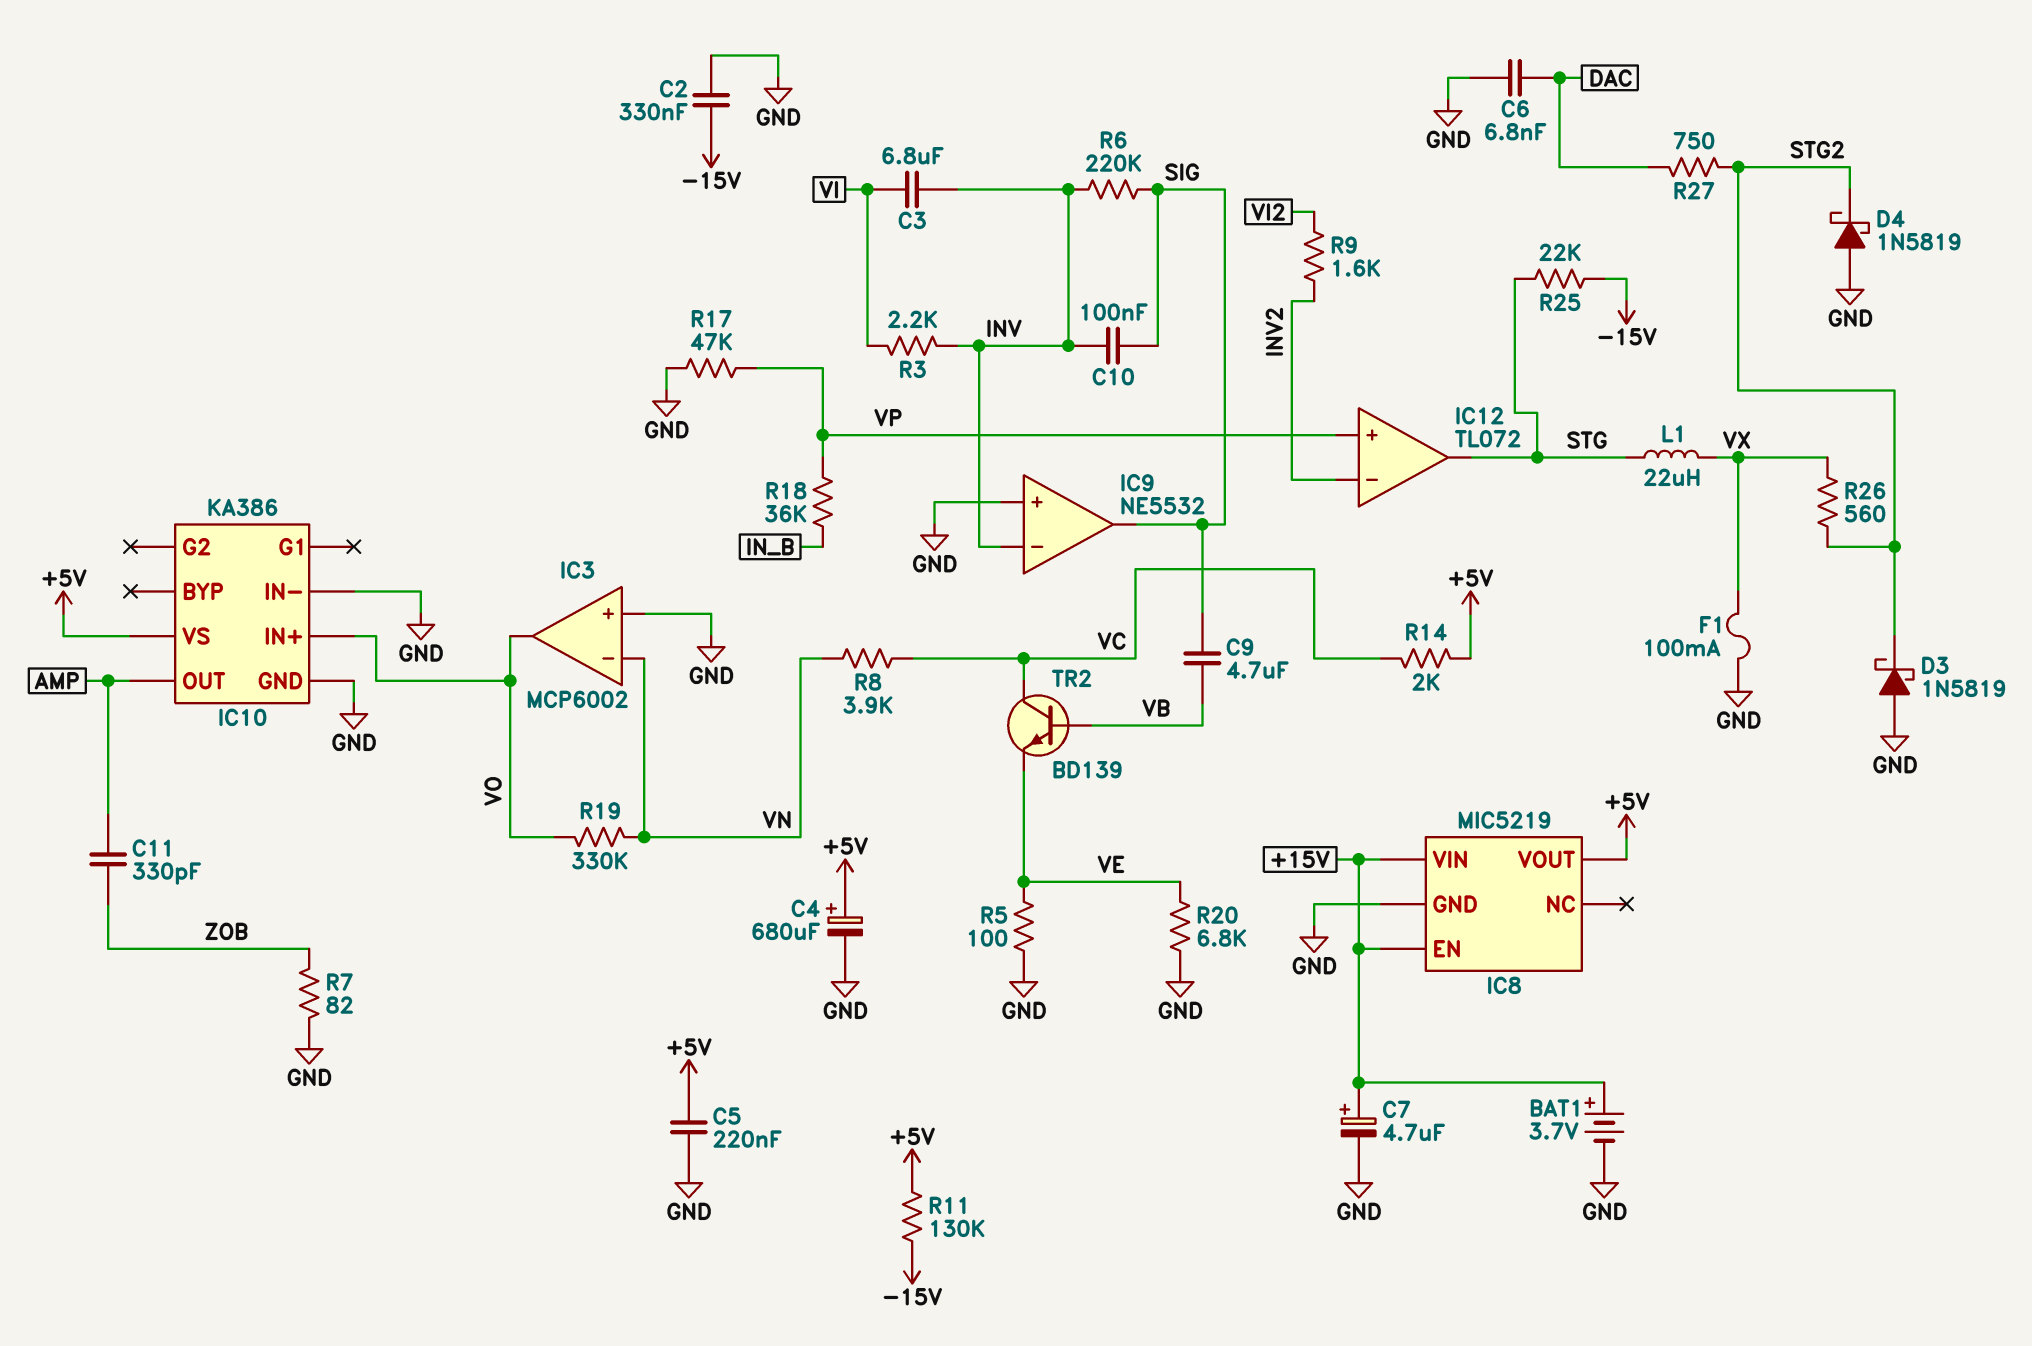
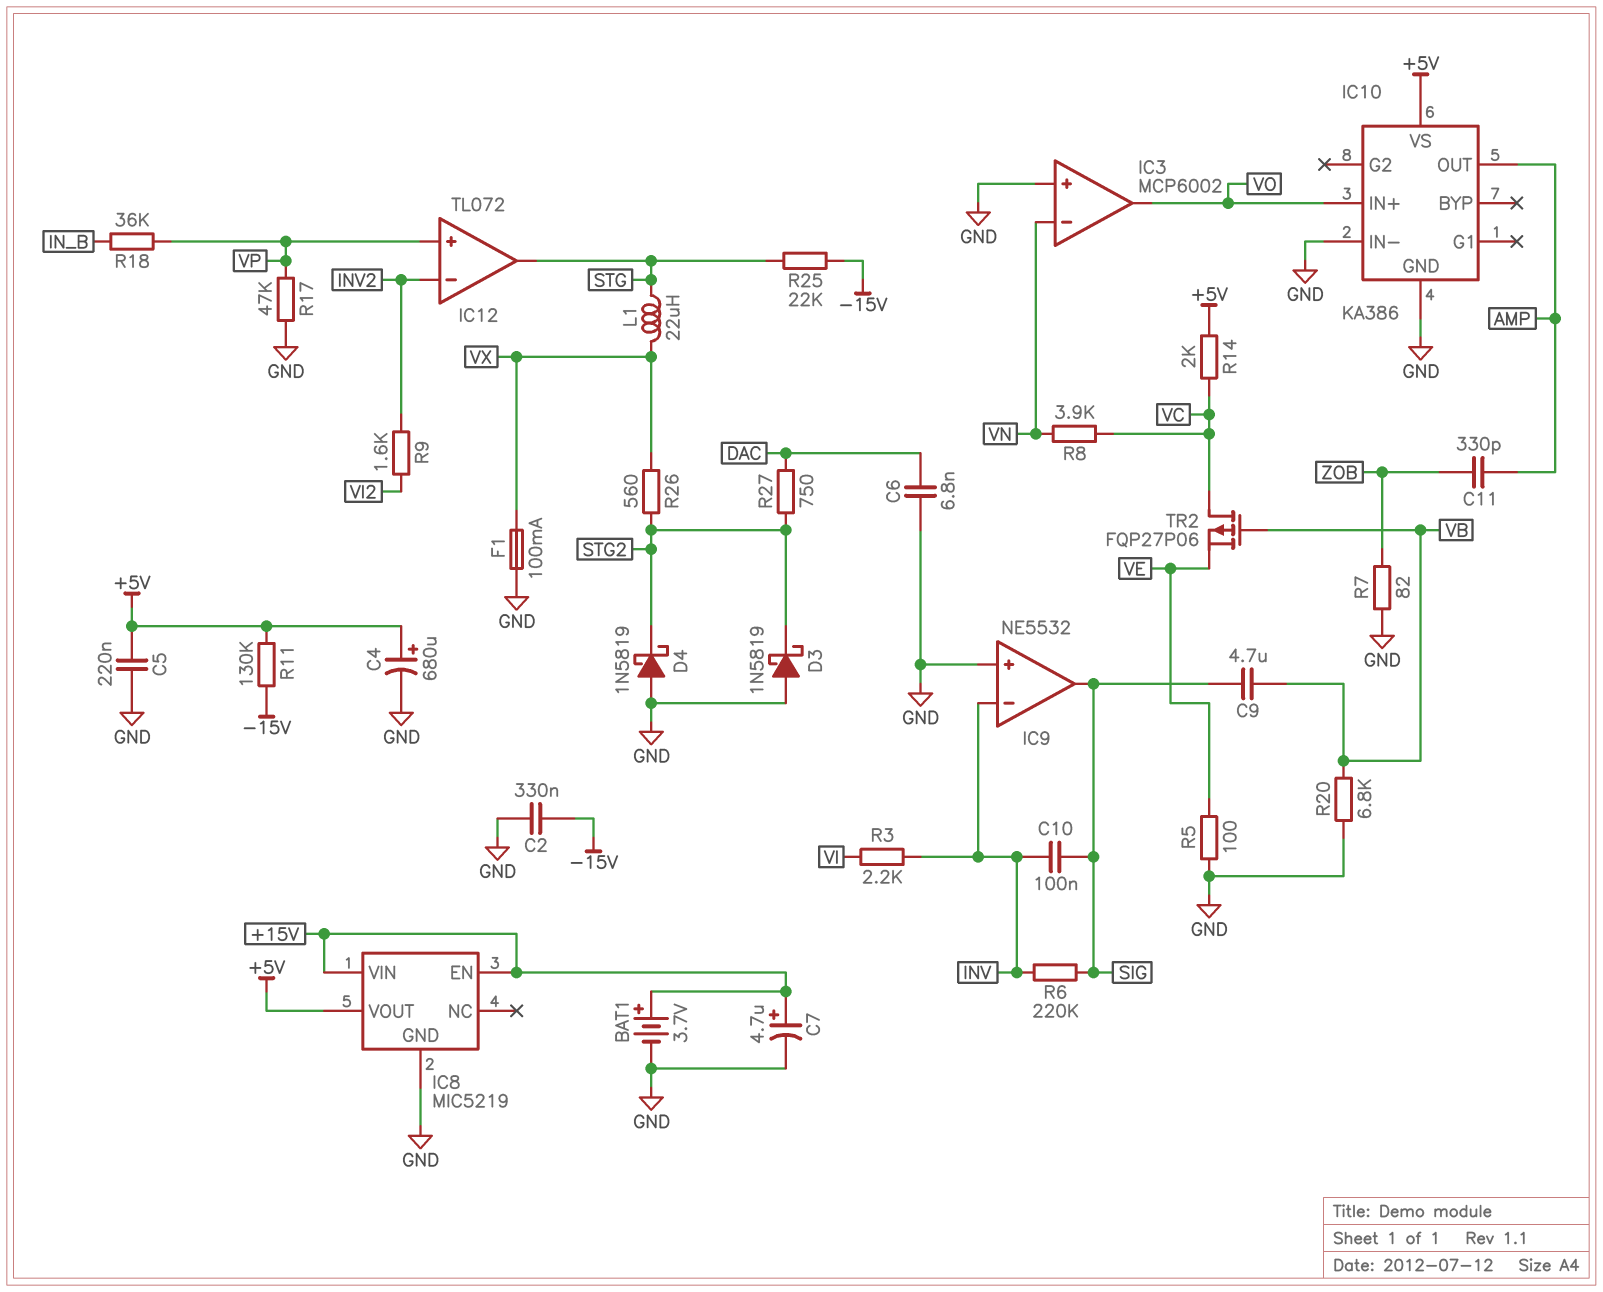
C3: 6.8uF (INV, VI) -> none
R19: 330k (VN, VO) -> none
R20: 6.8k (GND, VE) -> 6.8k (GND, VB)
TR2: NPN BD139 (B VB, C VC, E VE) -> PMOS FQP27P06 (G VB, D VC, S VE)

